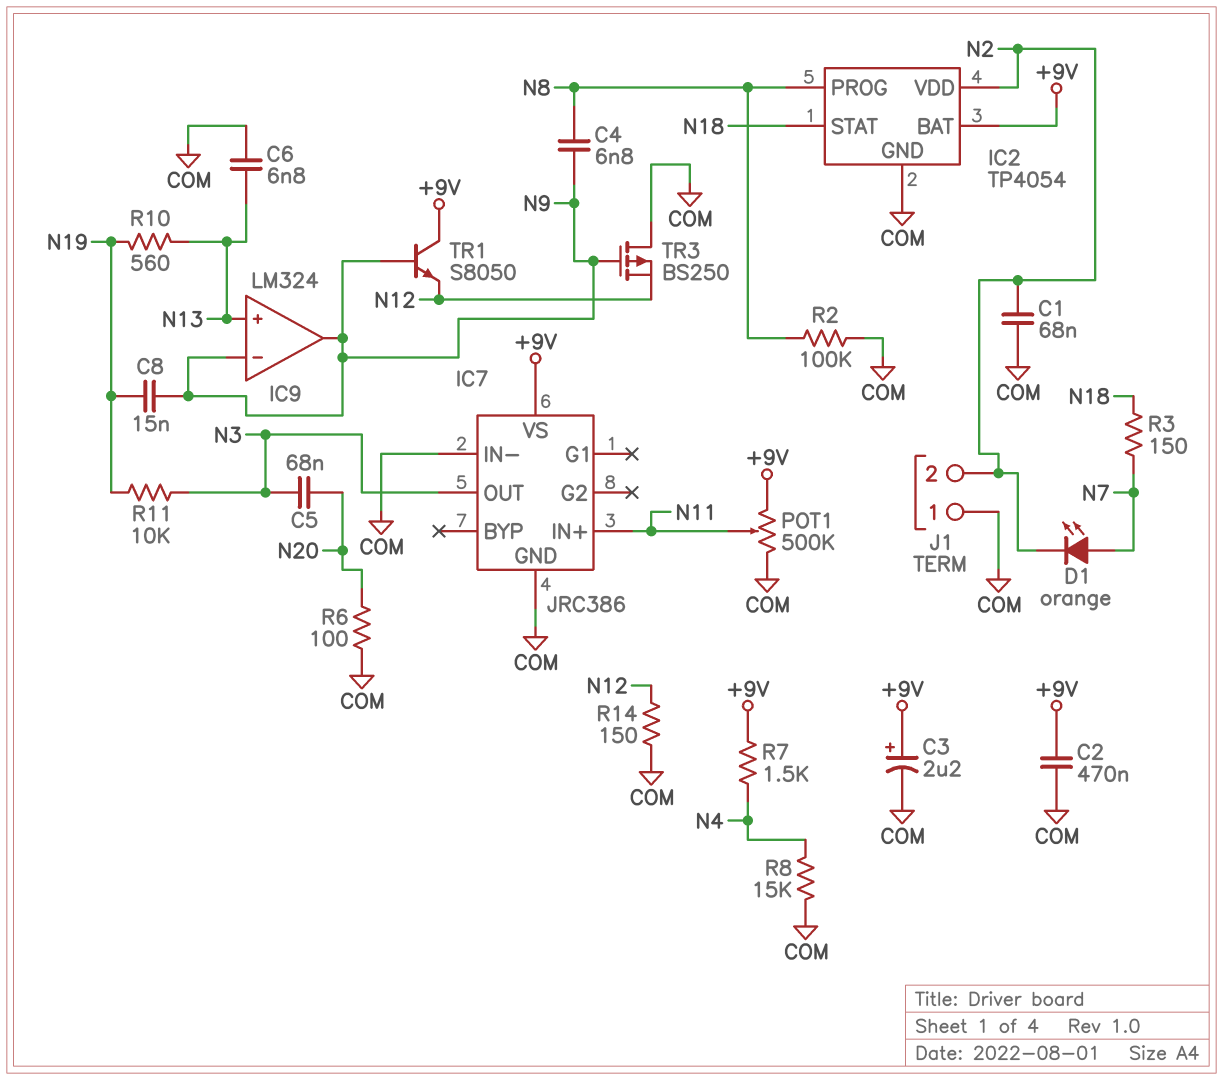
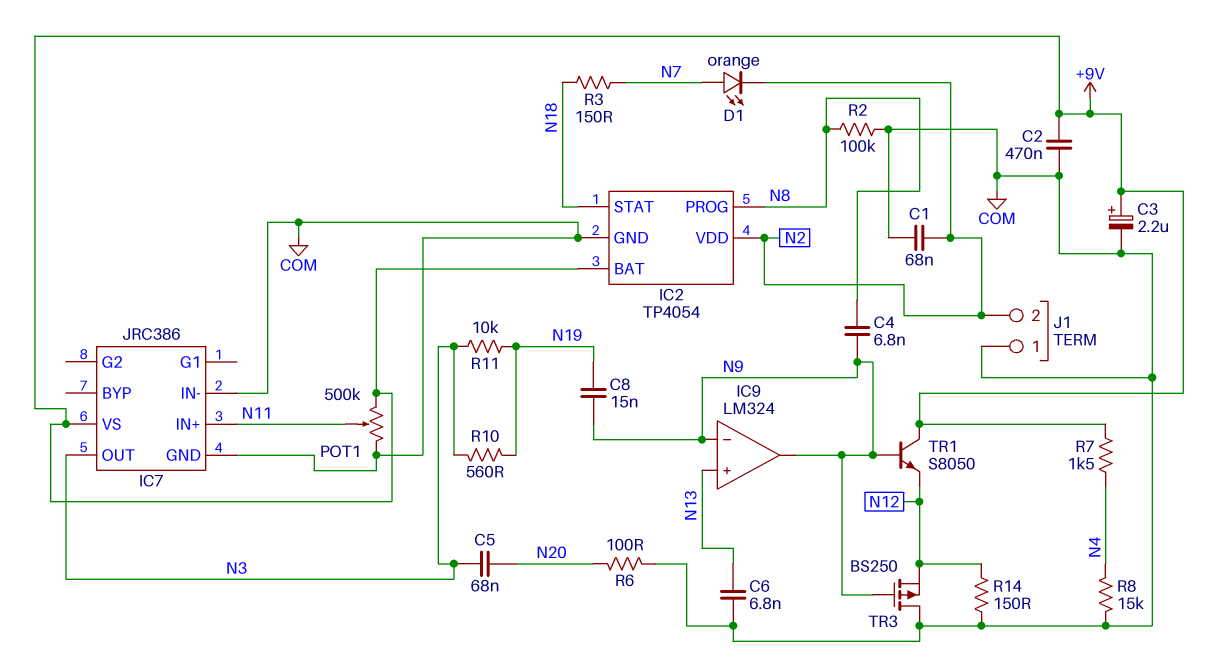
R10: 560 (N13, N19) -> 560 (N3, N19)

